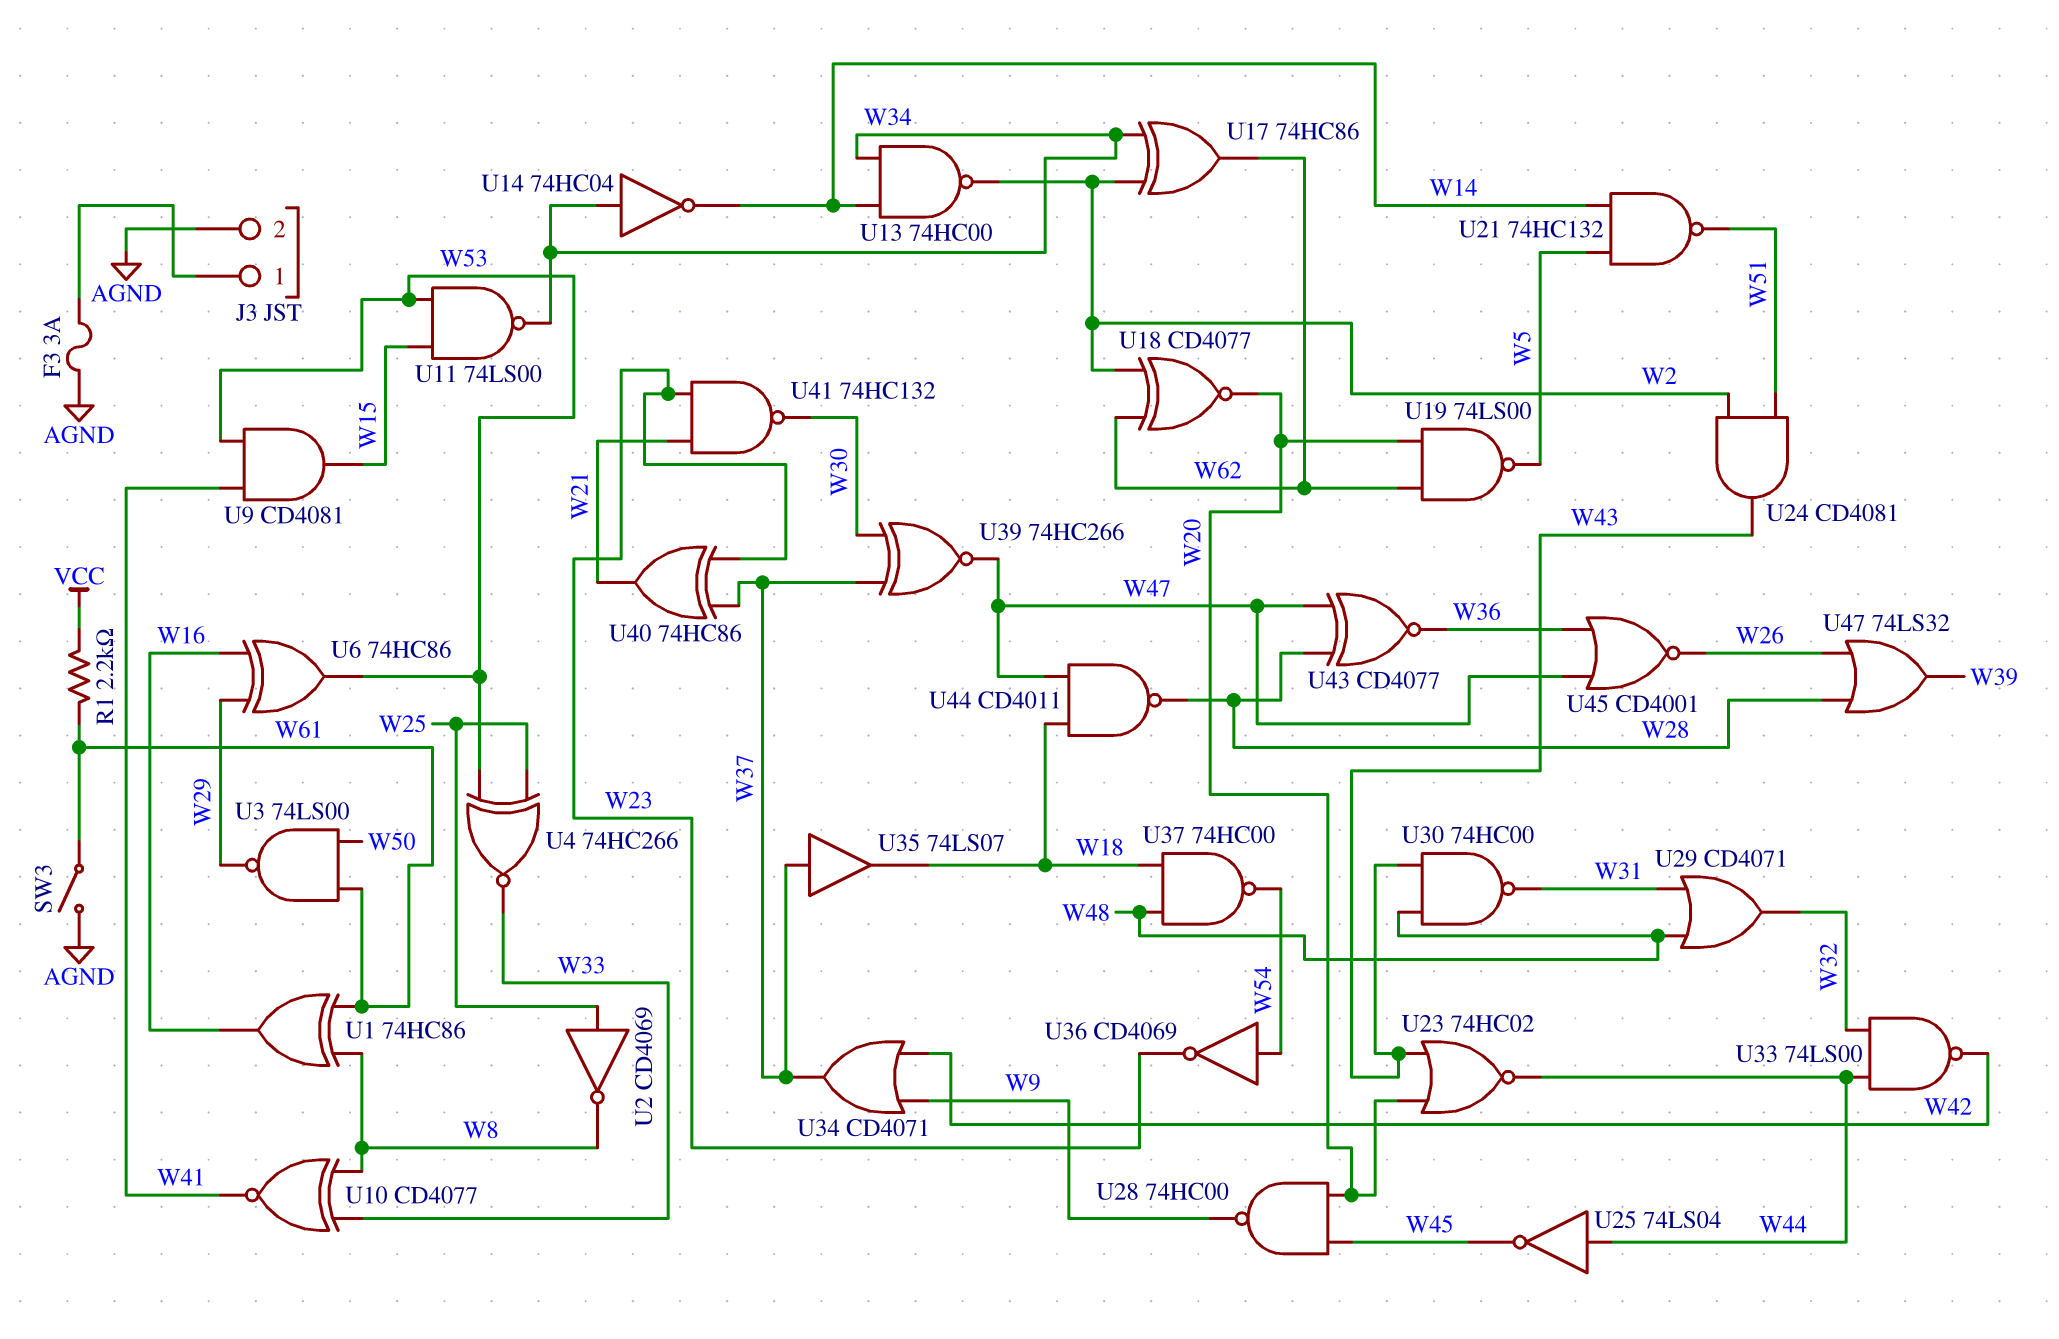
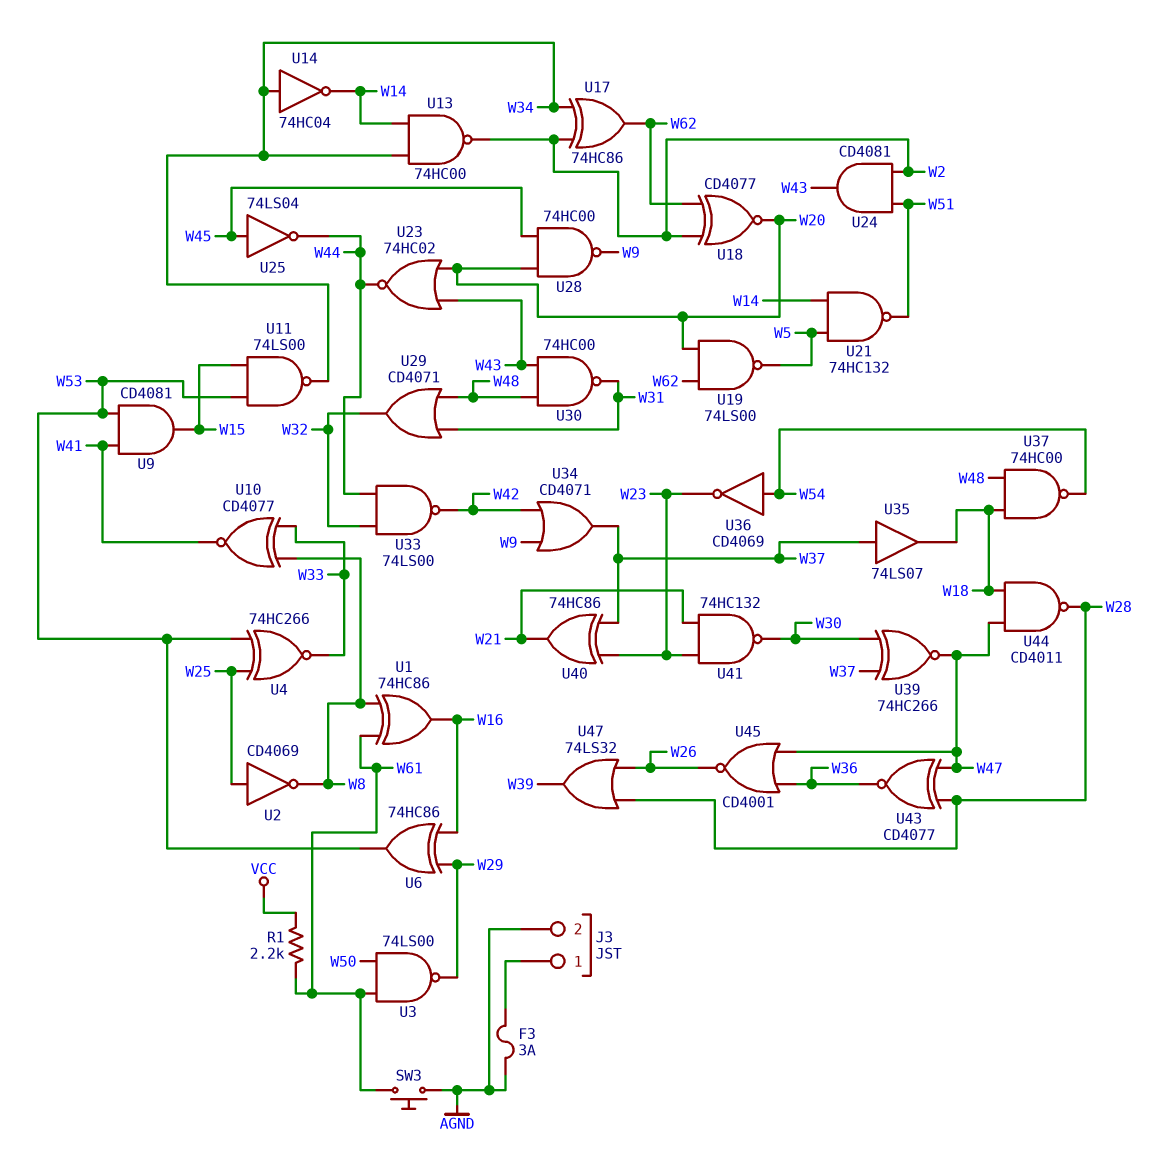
SW3: switch (AGND, W61) -> button (AGND, W61)
U25: NOT 74LS04 (in W44, out W45) -> NOT 74LS04 (in W45, out W44)

